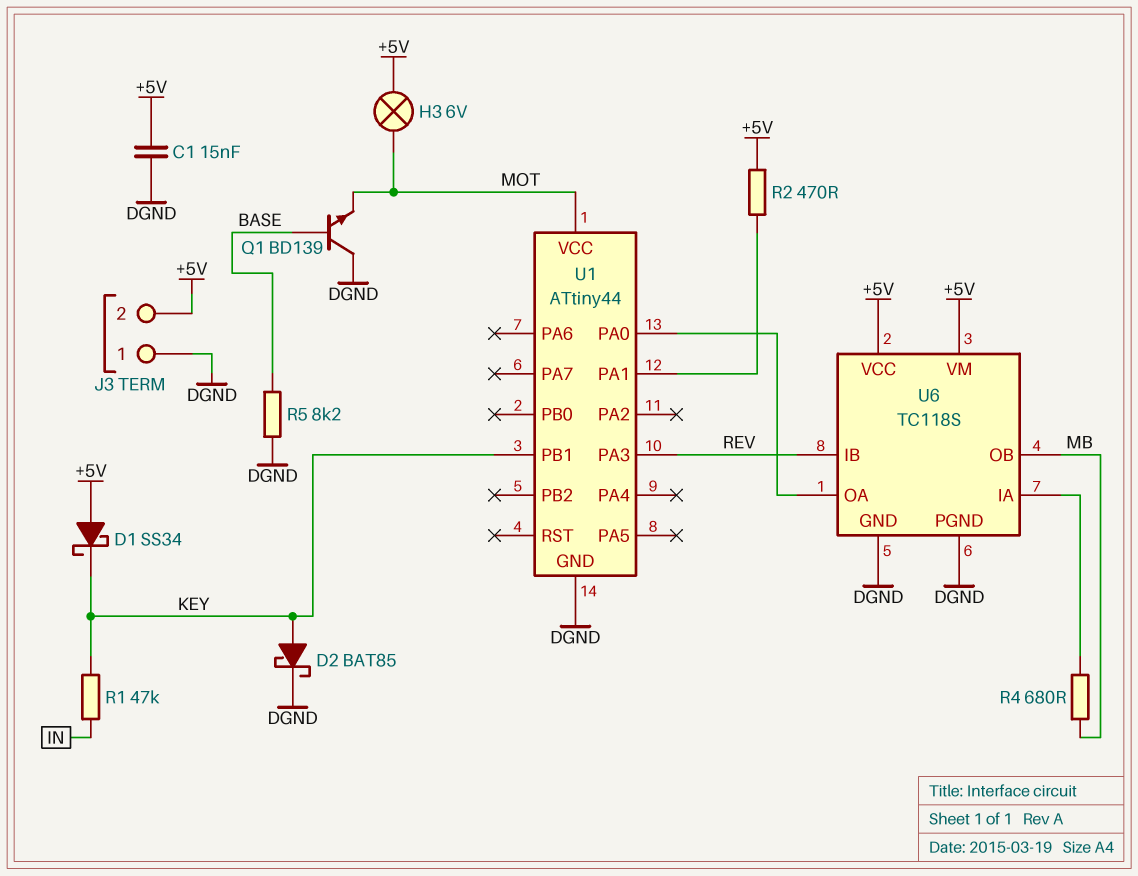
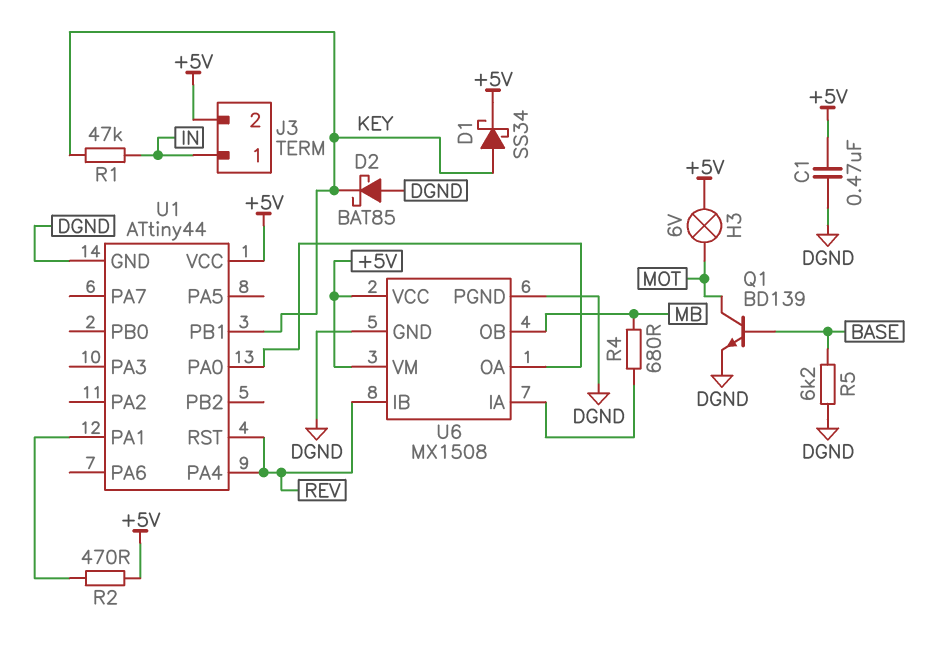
C1: 15nF (+5V, DGND) -> 470nF (+5V, DGND)
D1: schottky SS34 (A +5V, K KEY) -> schottky SS34 (A KEY, K +5V)
D2: schottky BAT85 (A KEY, K DGND) -> schottky BAT85 (A DGND, K KEY)
J3 pin 1: DGND -> IN
Q1: NPN BD139 (B BASE, C DGND, E MOT) -> NPN BD139 (B BASE, C MOT, E DGND)
R5: 8.2k (BASE, DGND) -> 6.2k (BASE, DGND)
U1 pin PA3: REV -> none
U1 pin PA4: none -> REV
U1 pin RST: none -> REV
U1 pin VCC: MOT -> +5V
U6: TC118S -> MX1508

